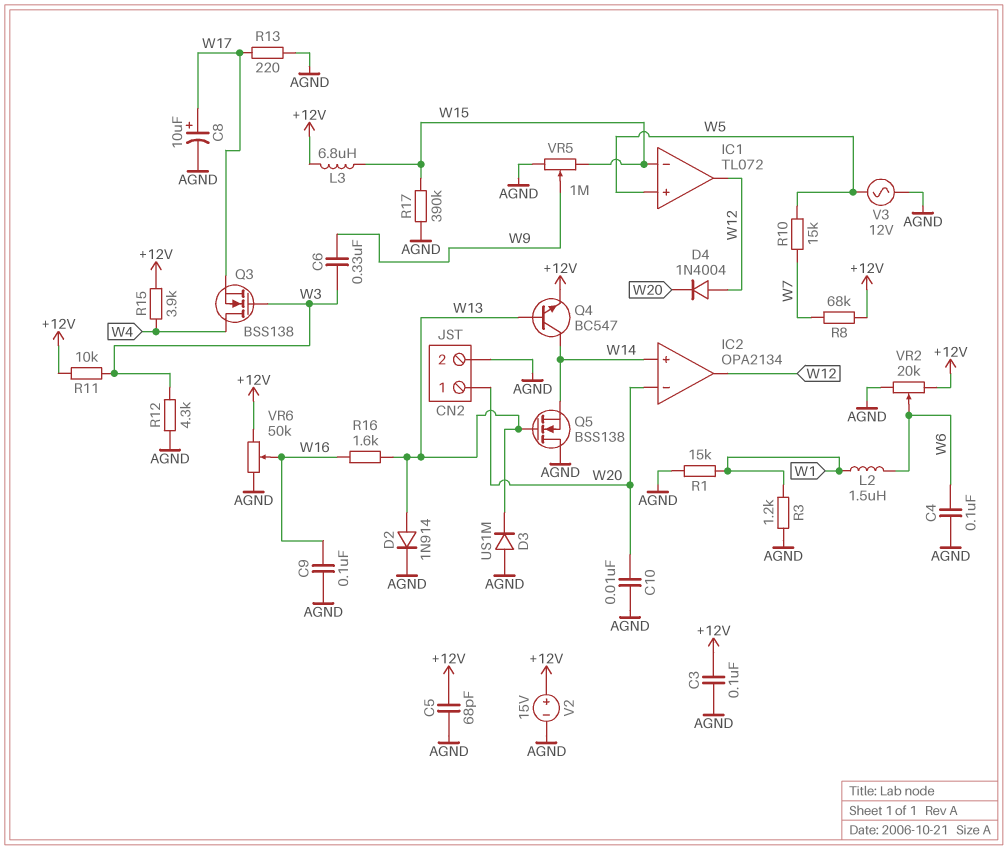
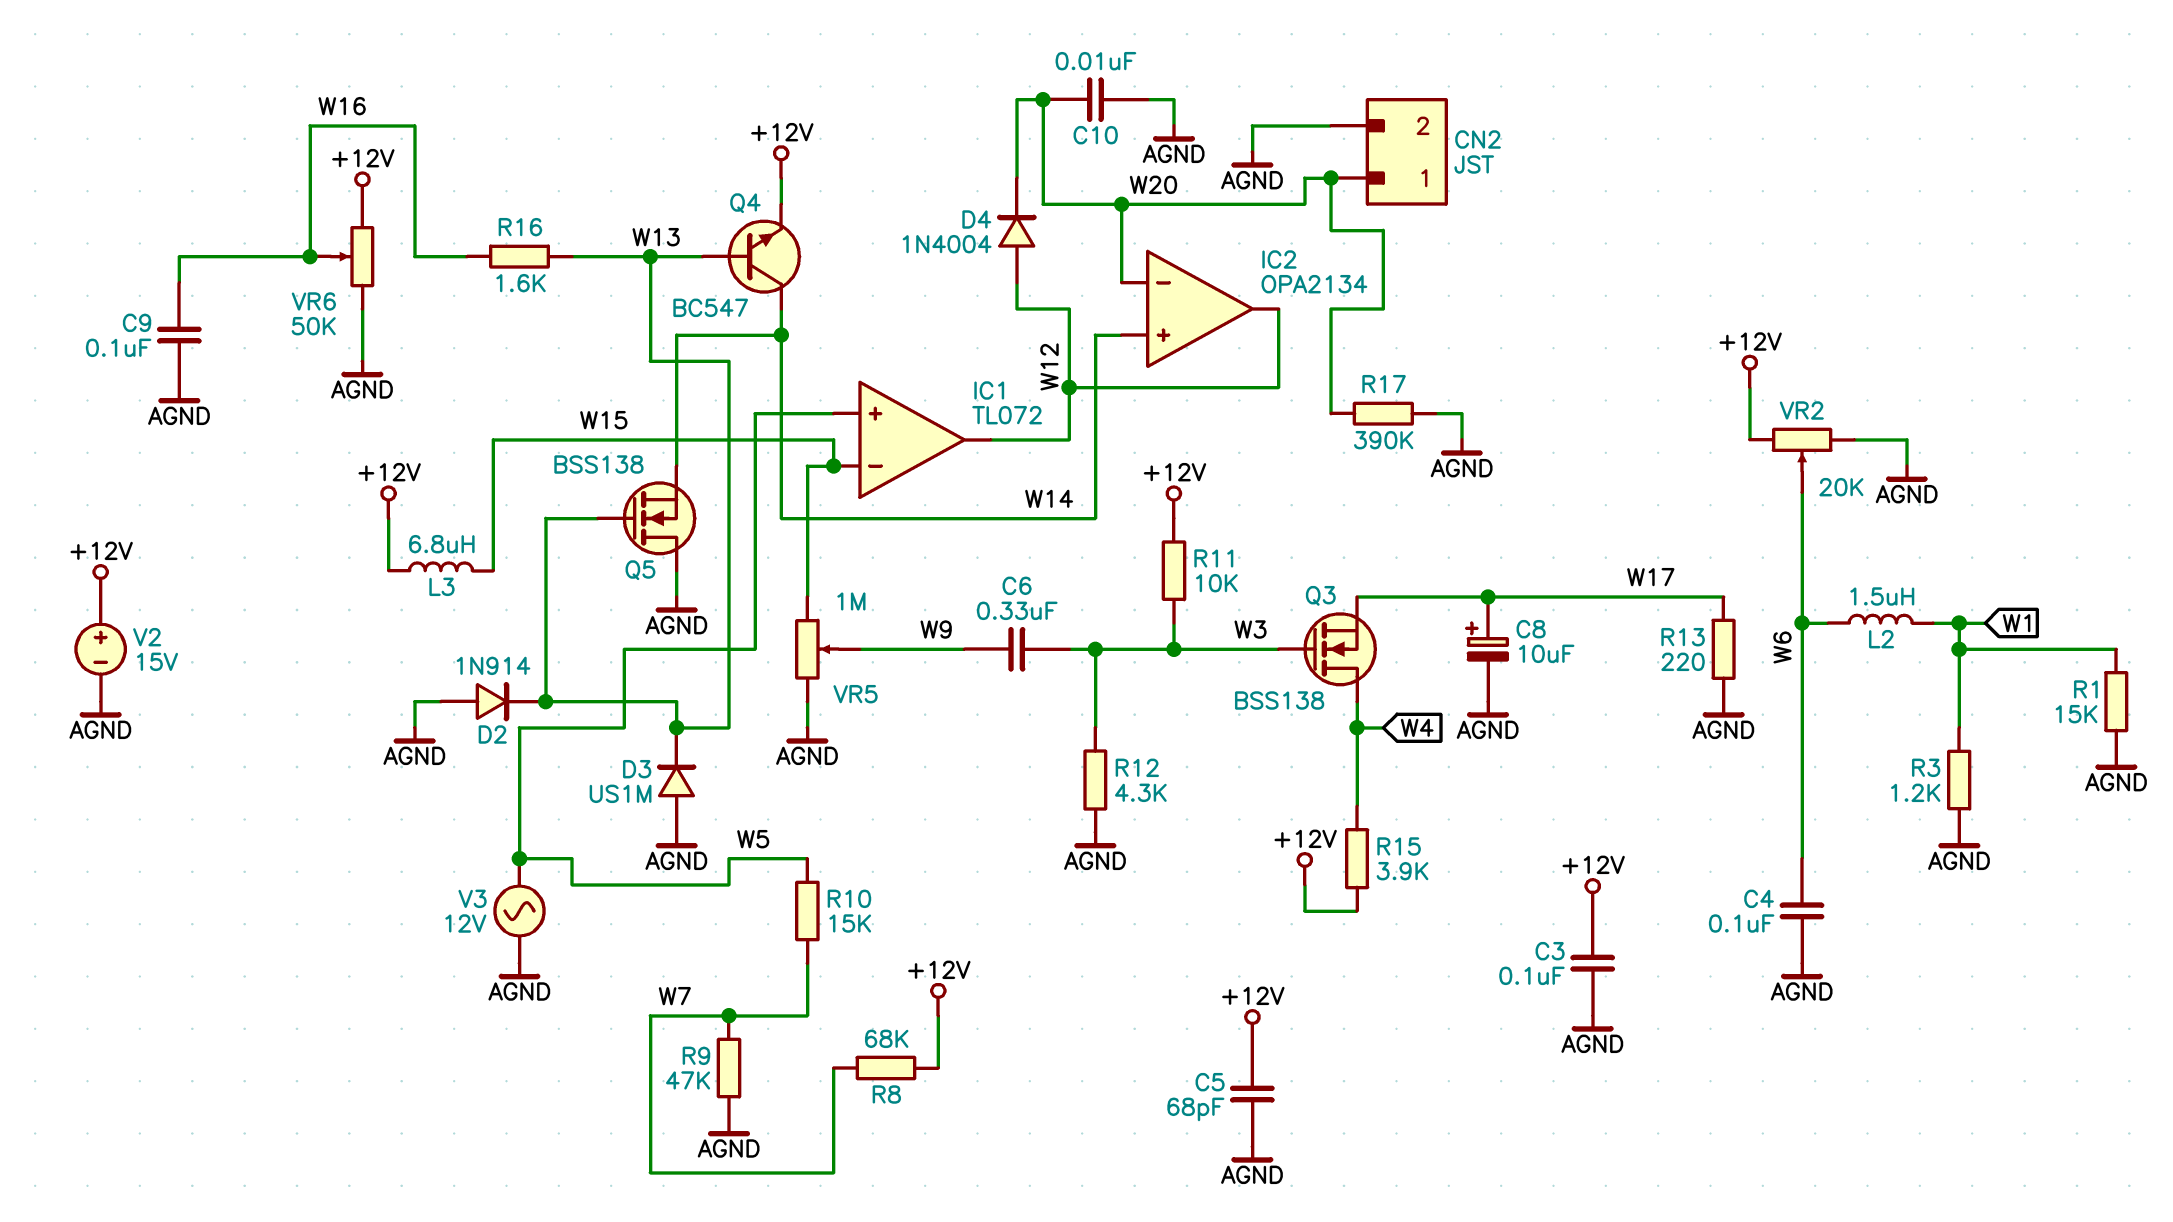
D2: diode 1N914 (A W13, K AGND) -> diode 1N914 (A AGND, K W13)
R9: none -> 47k (AGND, W7)
R17: 390k (AGND, W15) -> 390k (AGND, W20)

